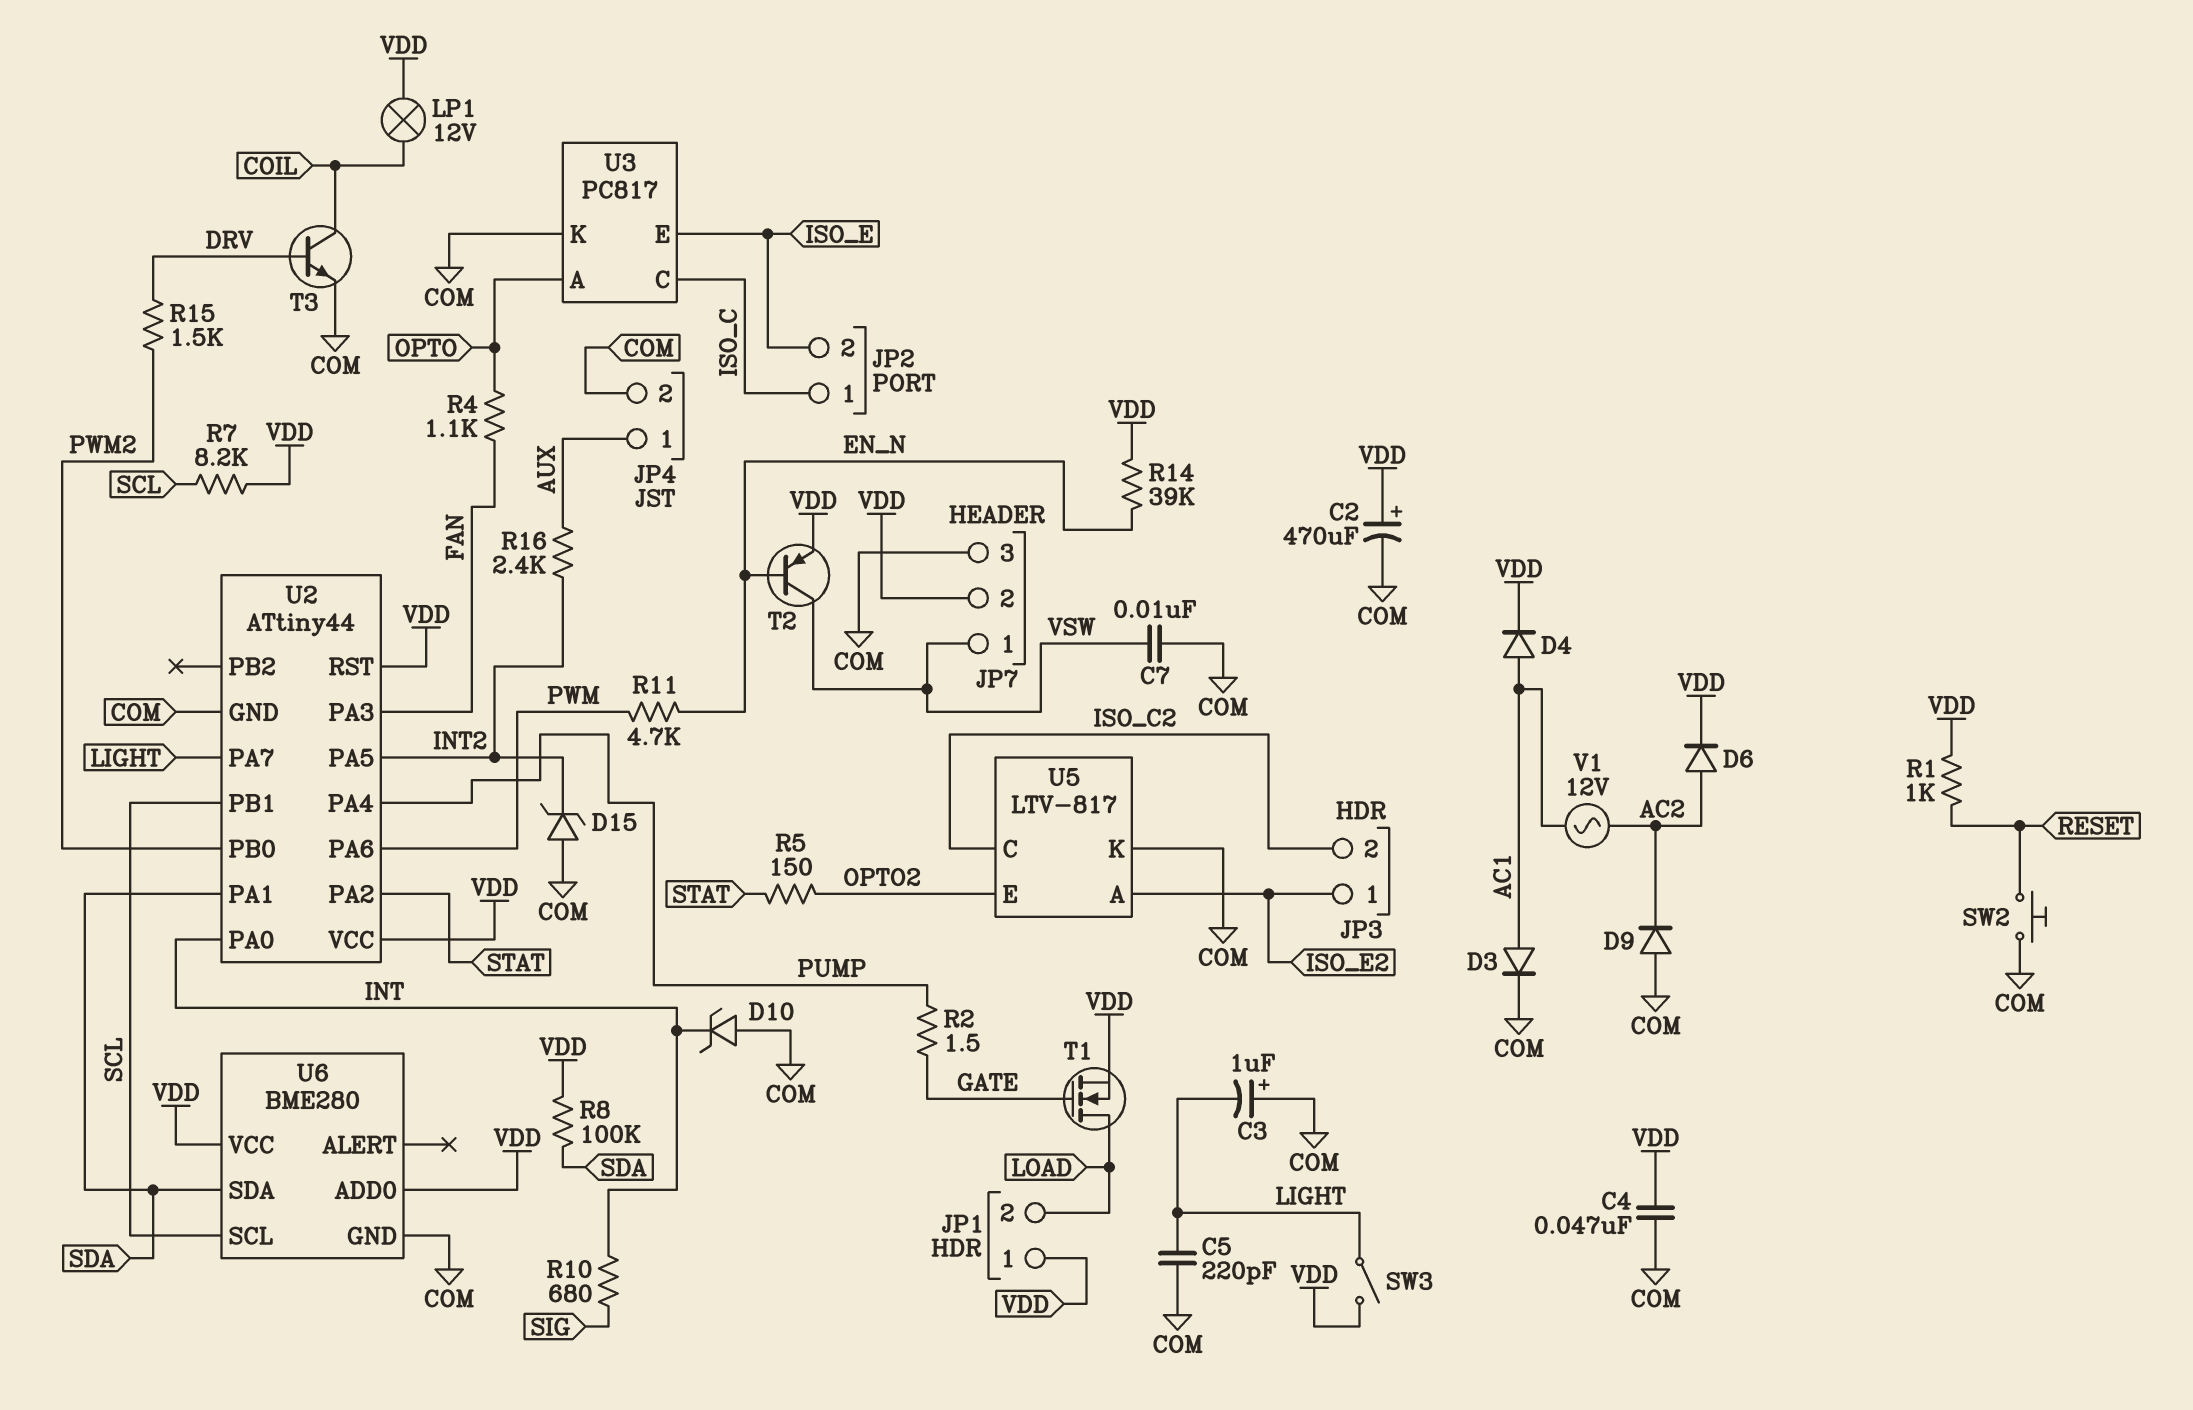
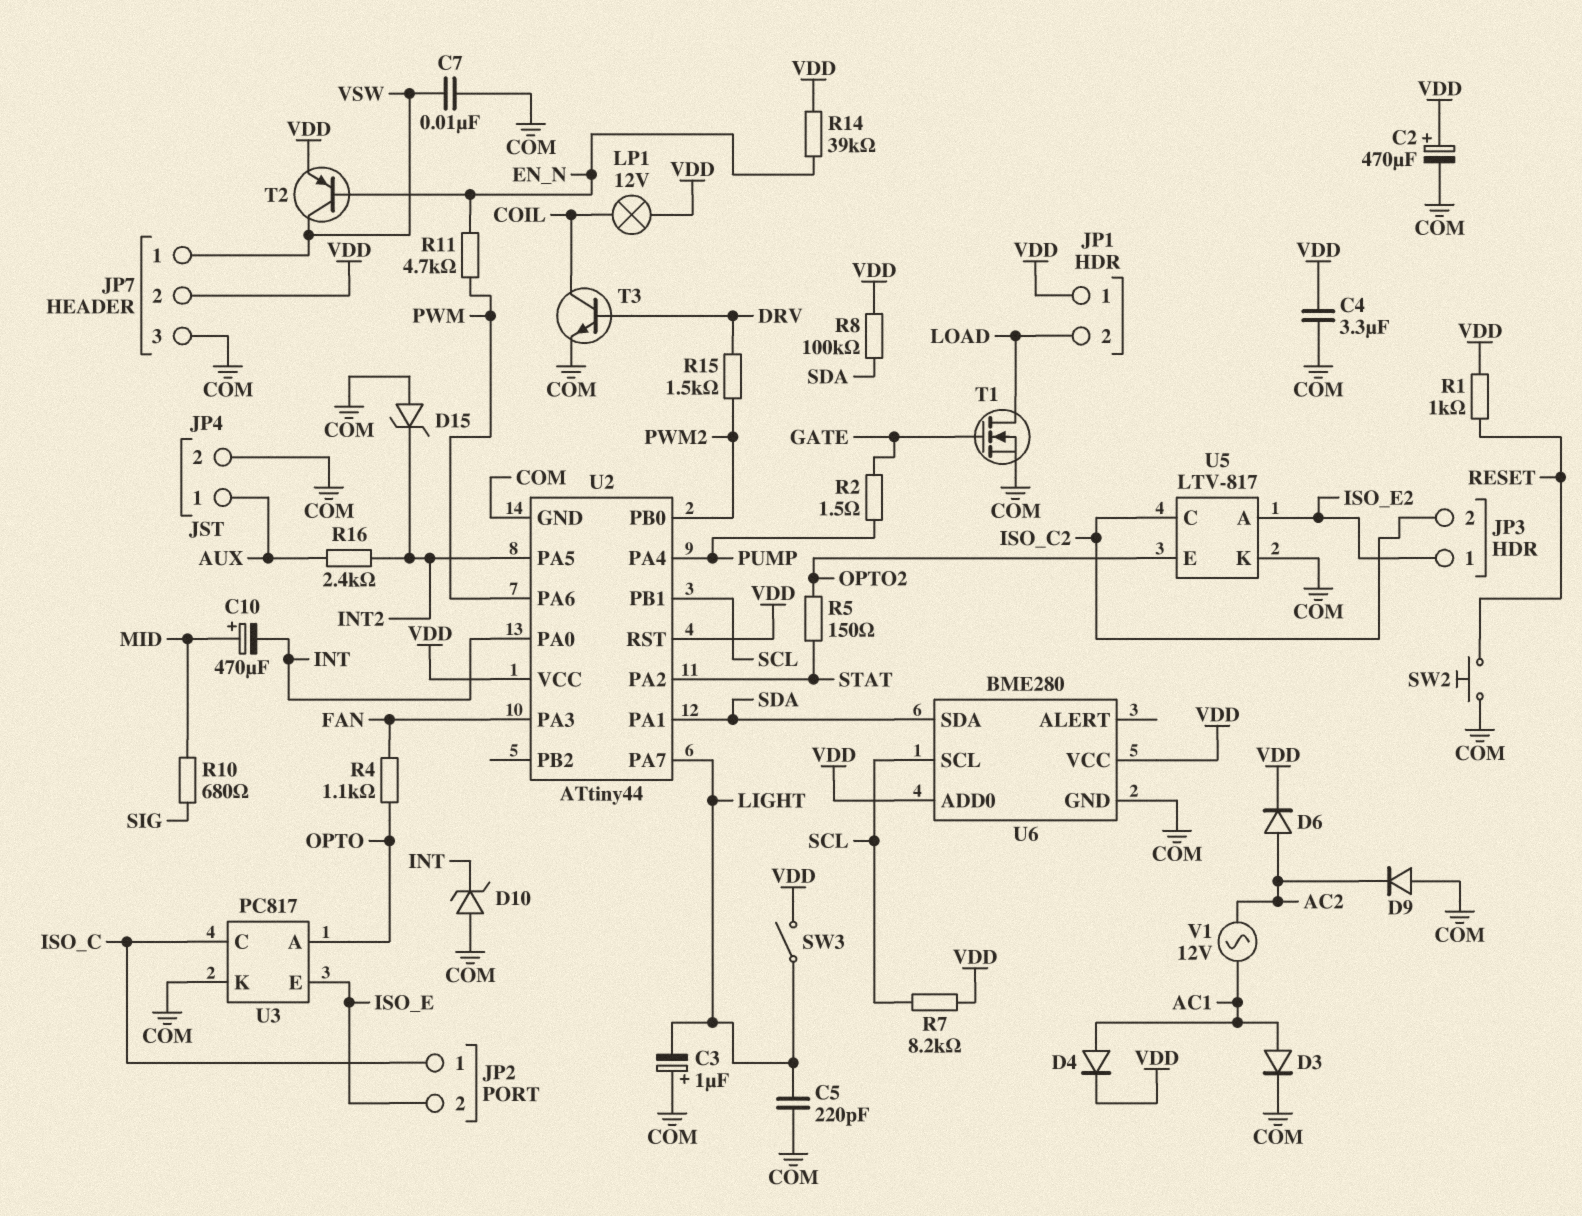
C4: 47nF (COM, VDD) -> 3.3uF (COM, VDD)
C10: none -> 470uF (plus MID, minus INT)
R10: 680 (INT, SIG) -> 680 (MID, SIG)
T1: NMOS (G GATE, D LOAD, S VDD) -> NMOS (G GATE, D LOAD, S COM)

